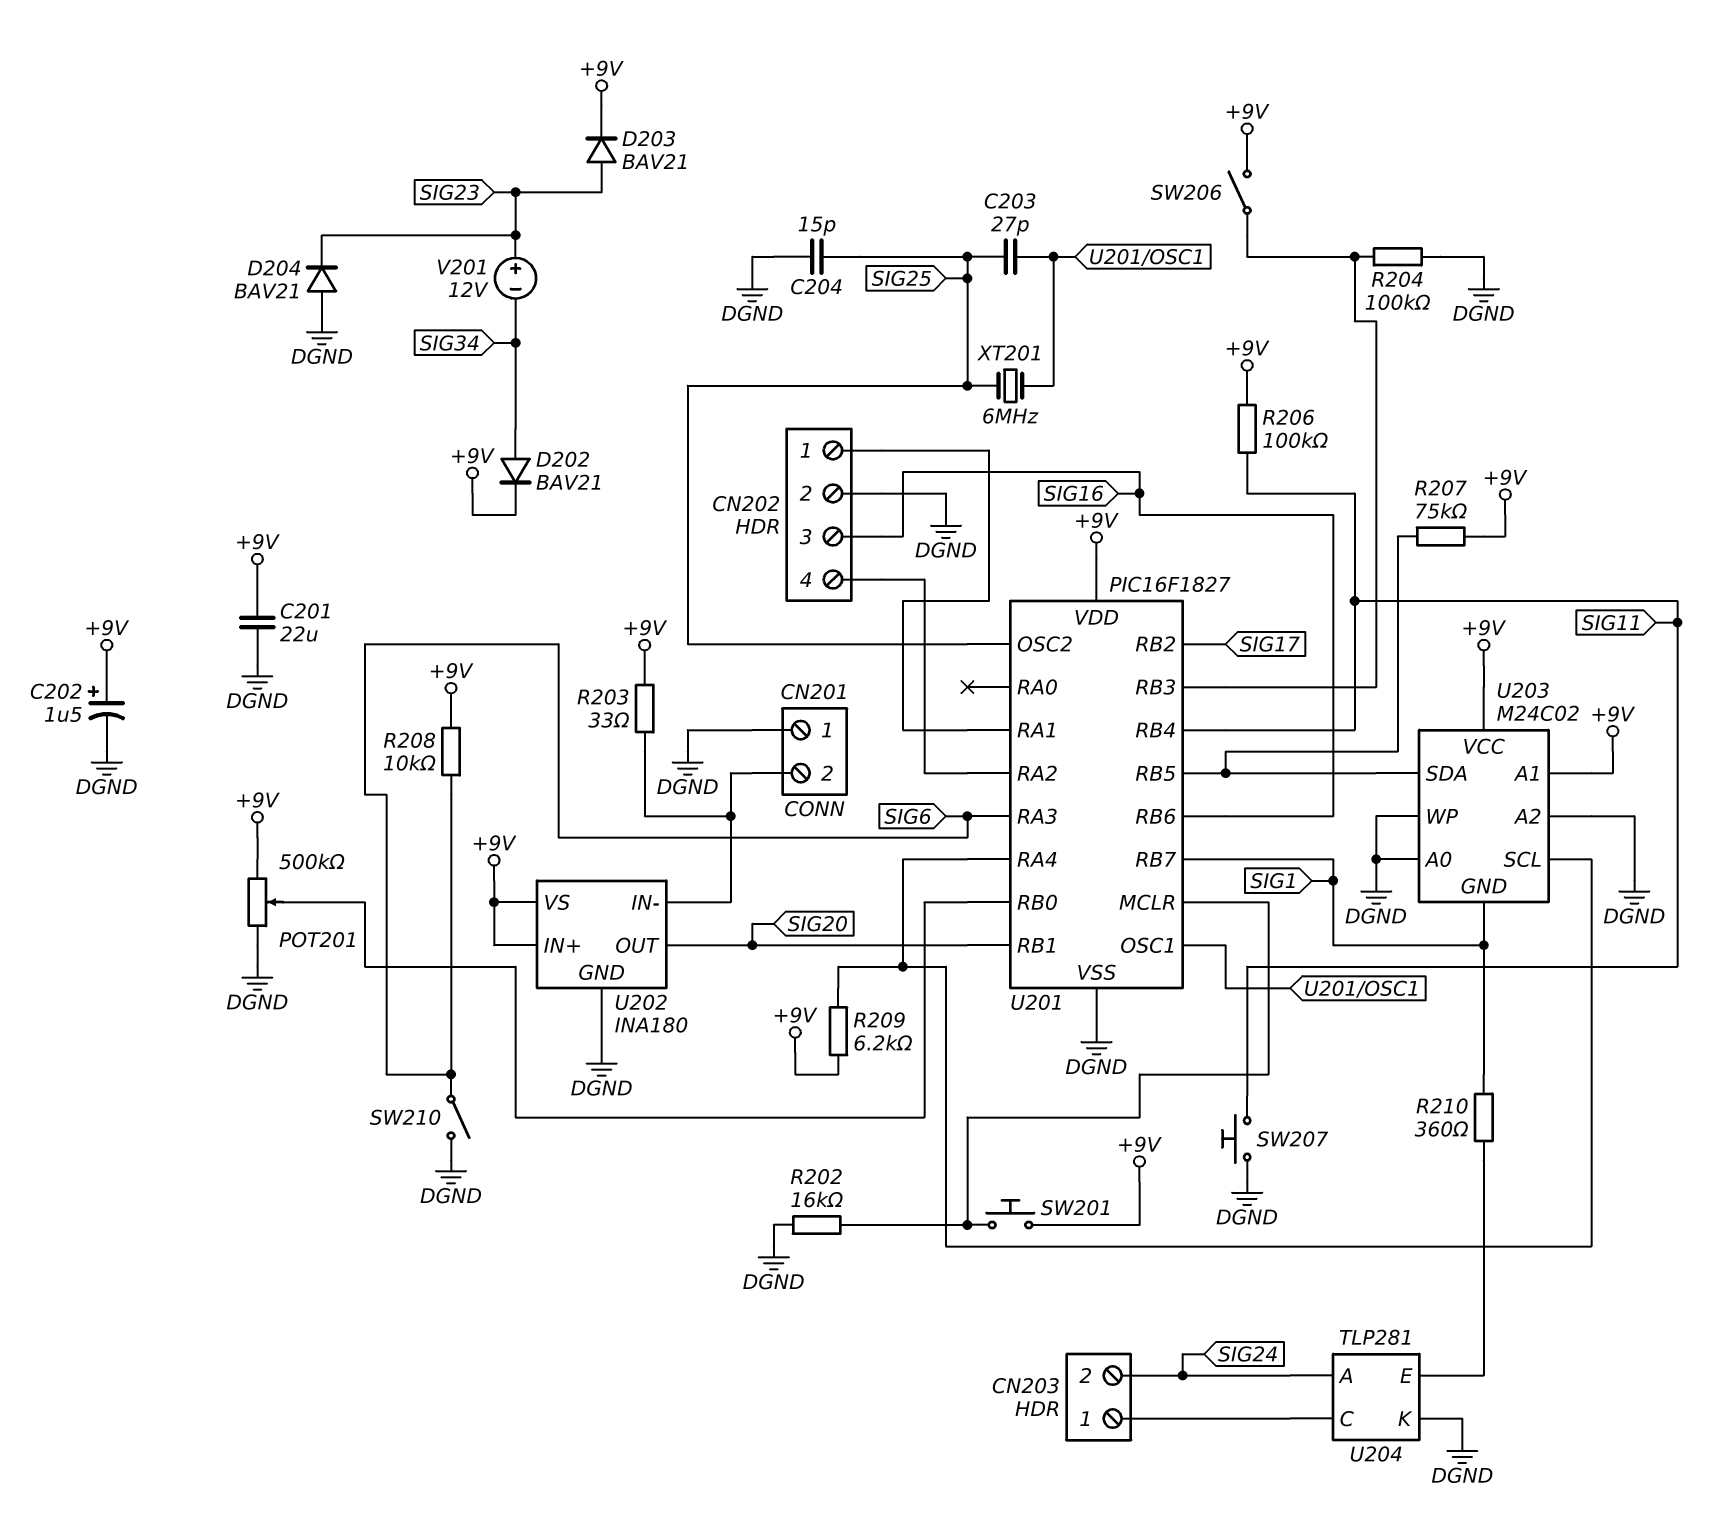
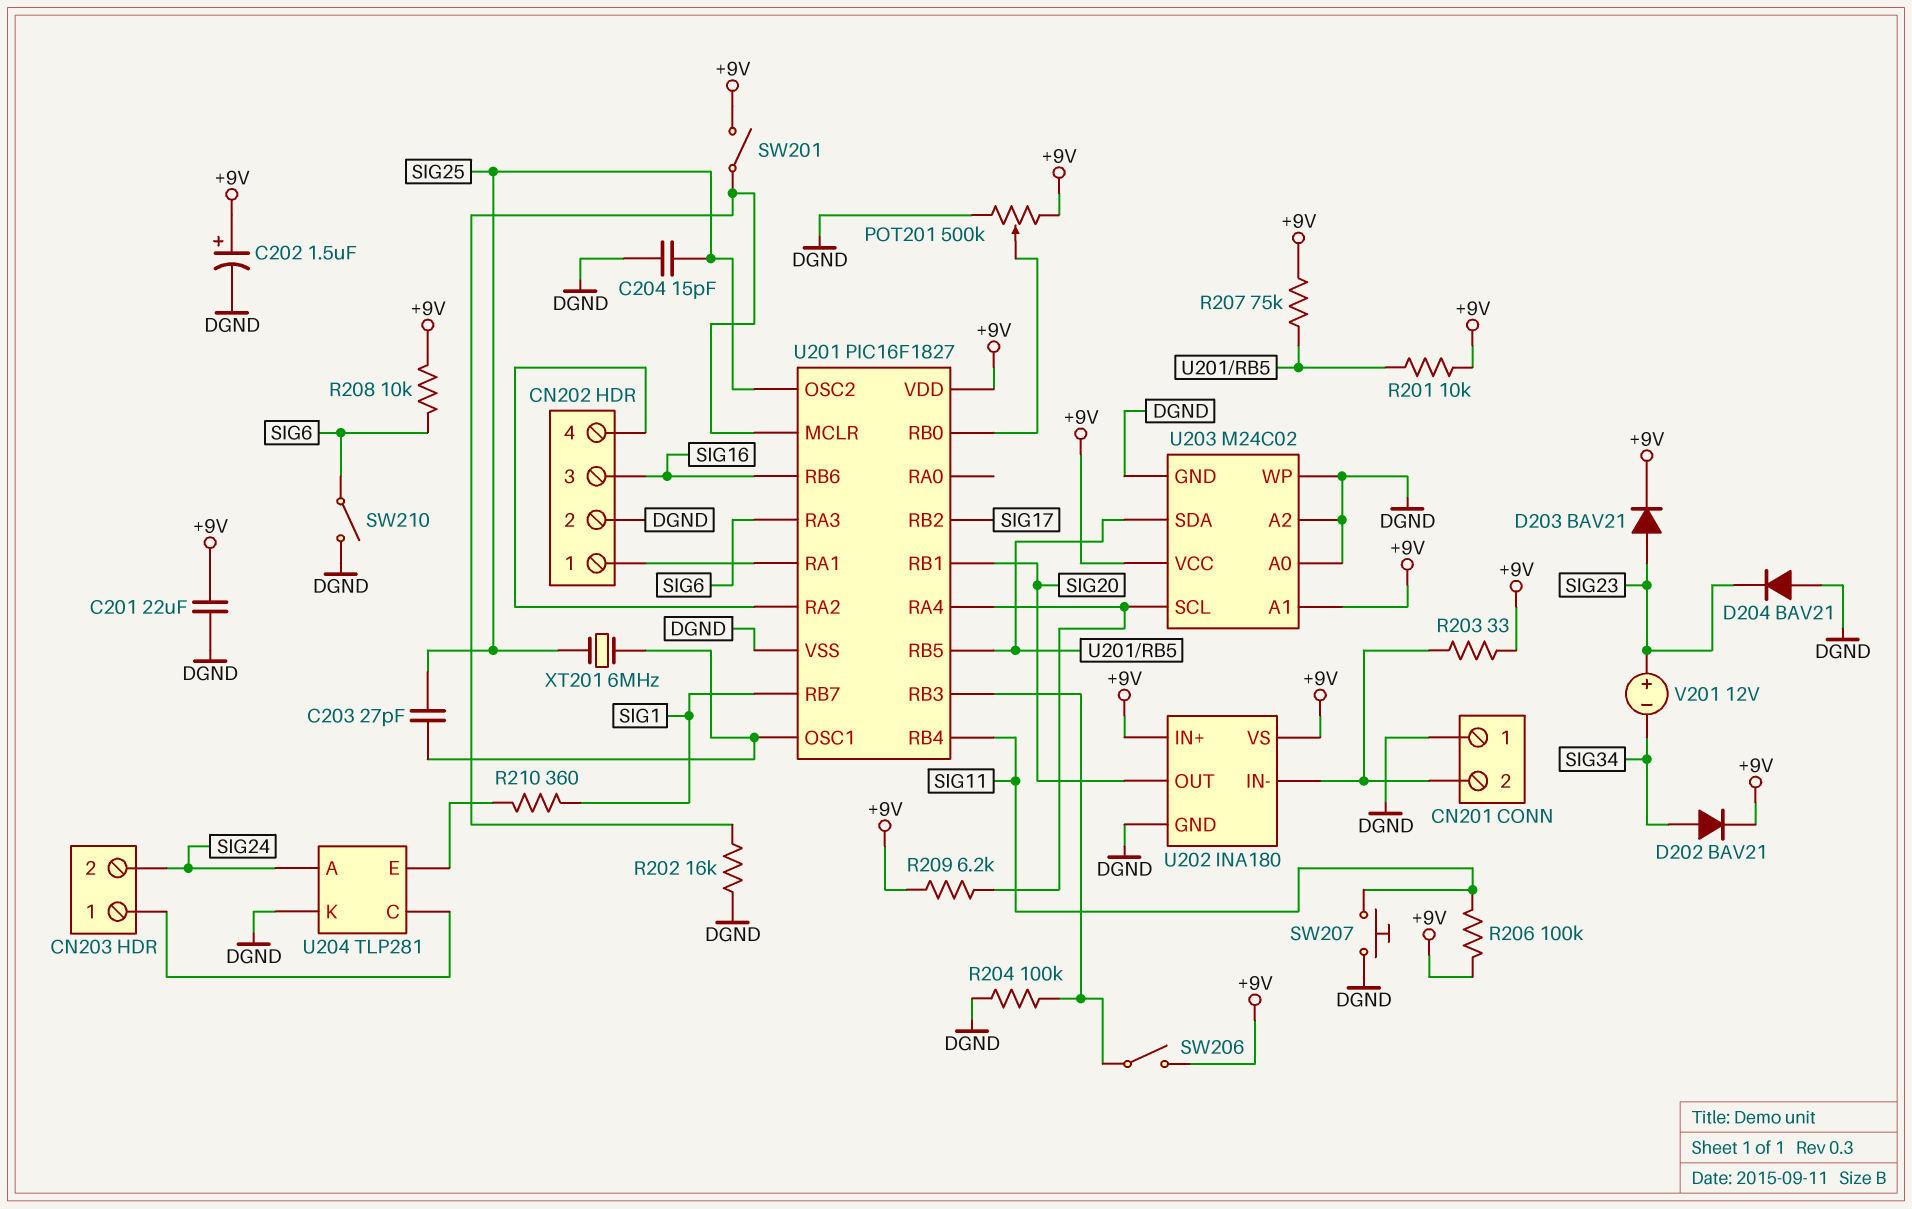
R201: none -> 10k (+9V, U201/RB5)
SW201: button (+9V, U201/MCLR) -> switch (+9V, U201/MCLR)
U203 pin GND: SIG1 -> DGND

